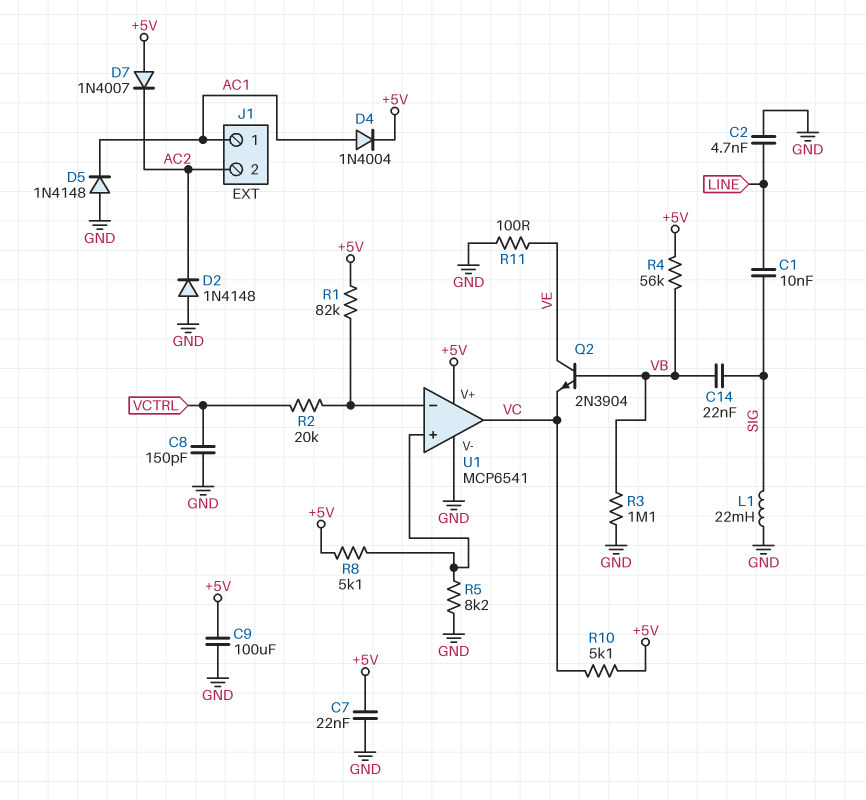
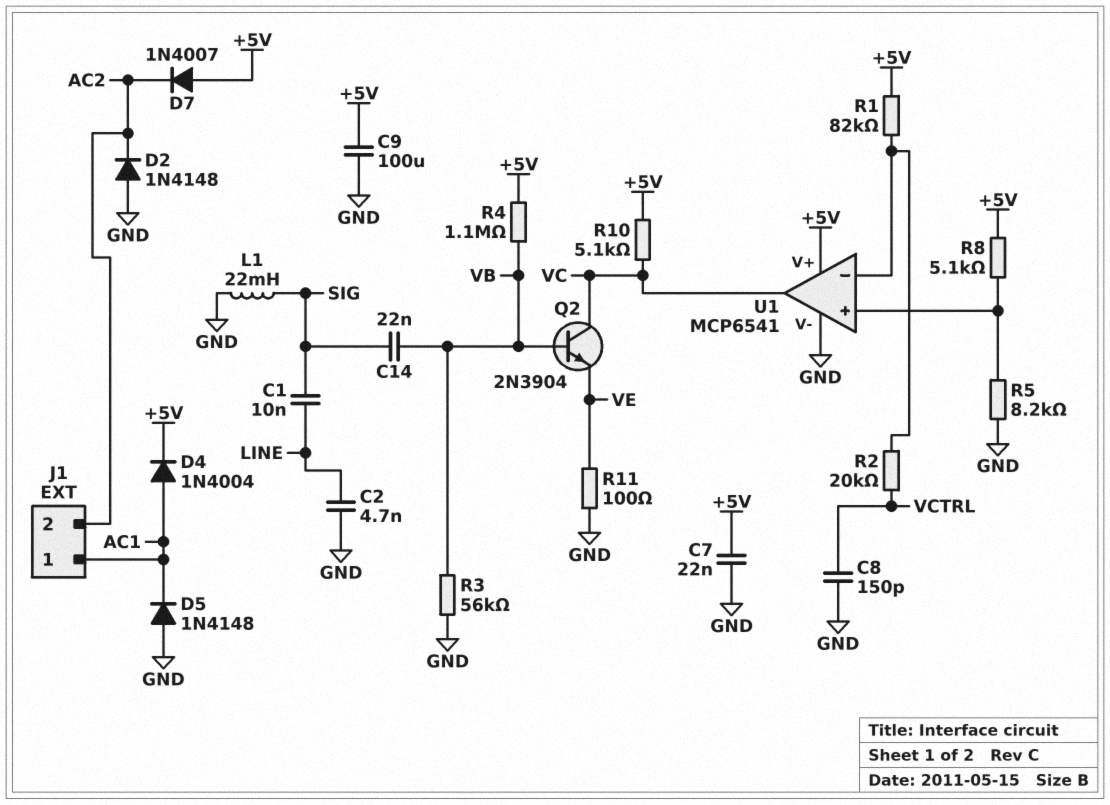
Q2: NPN 2N3904 (B VB, C VE, E VC) -> NPN 2N3904 (B VB, C VC, E VE)
R3: 1.1M (GND, VB) -> 56k (GND, VB)
R4: 56k (+5V, VB) -> 1.1M (+5V, VB)

